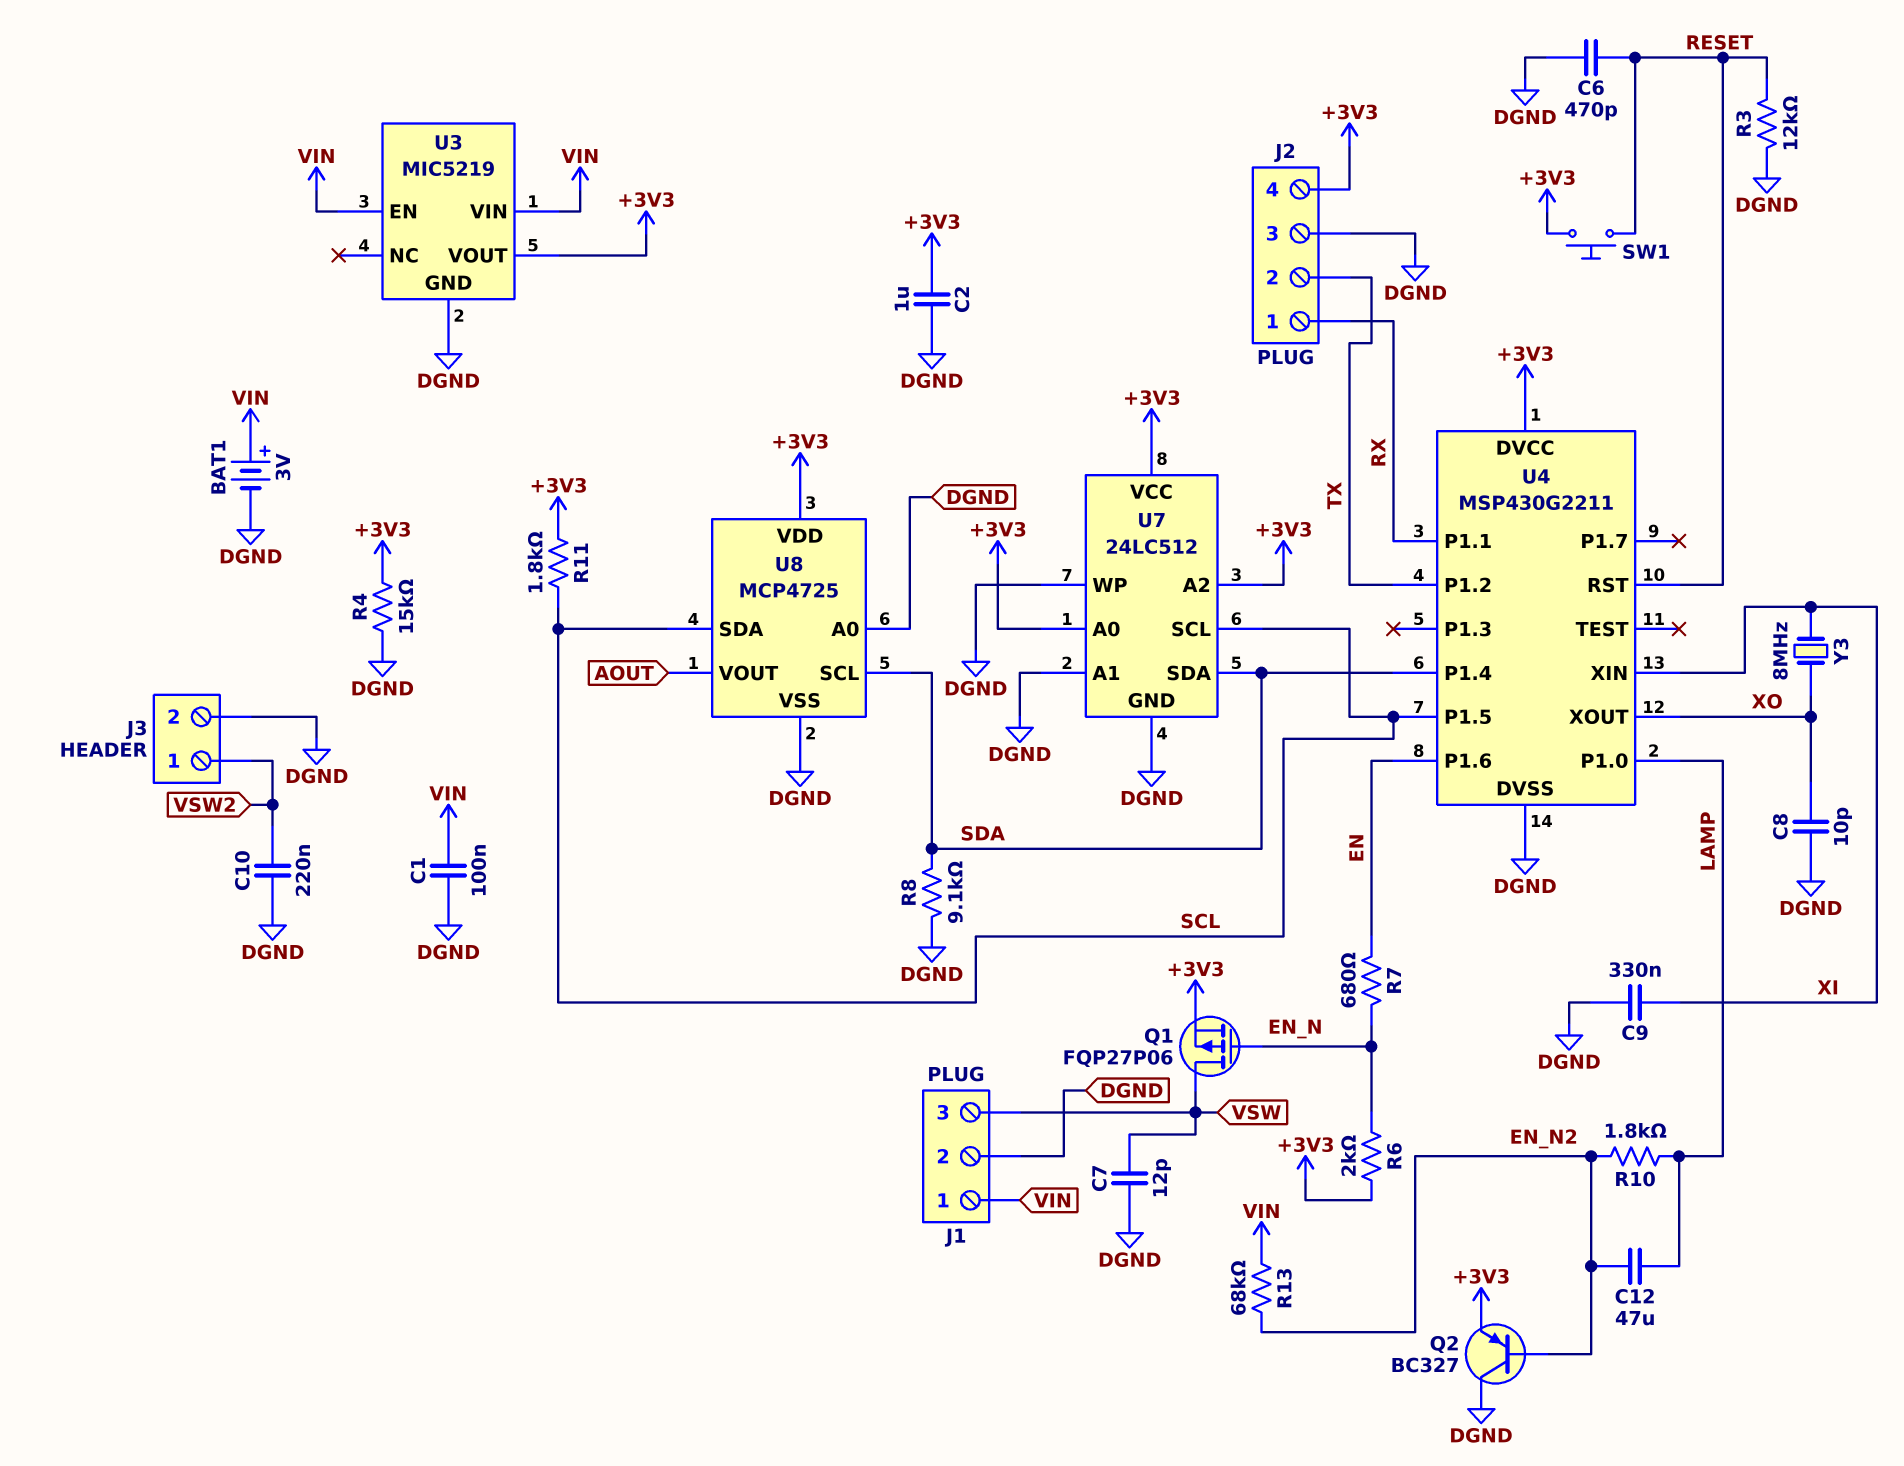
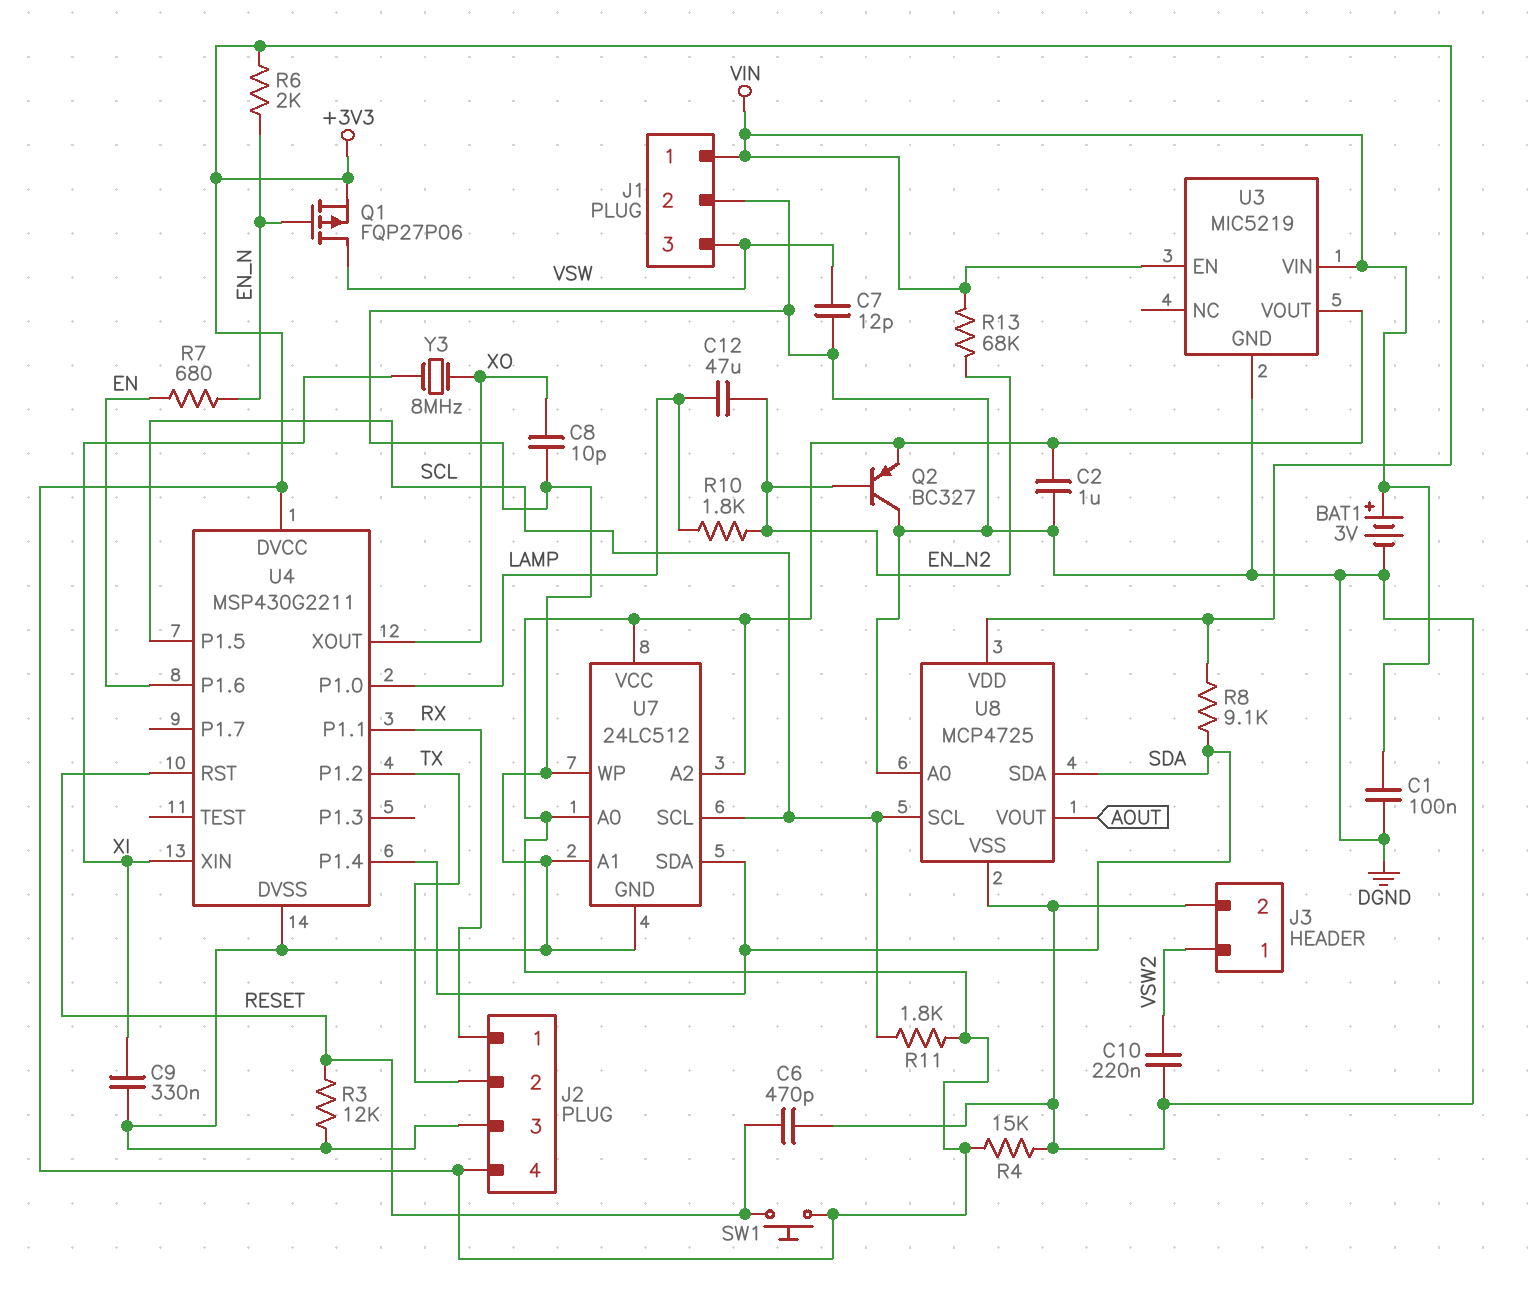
R8: 9.1k (DGND, SDA) -> 9.1k (+3V3, SDA)
U8 pin SCL: SDA -> SCL
U8 pin SDA: SCL -> SDA

